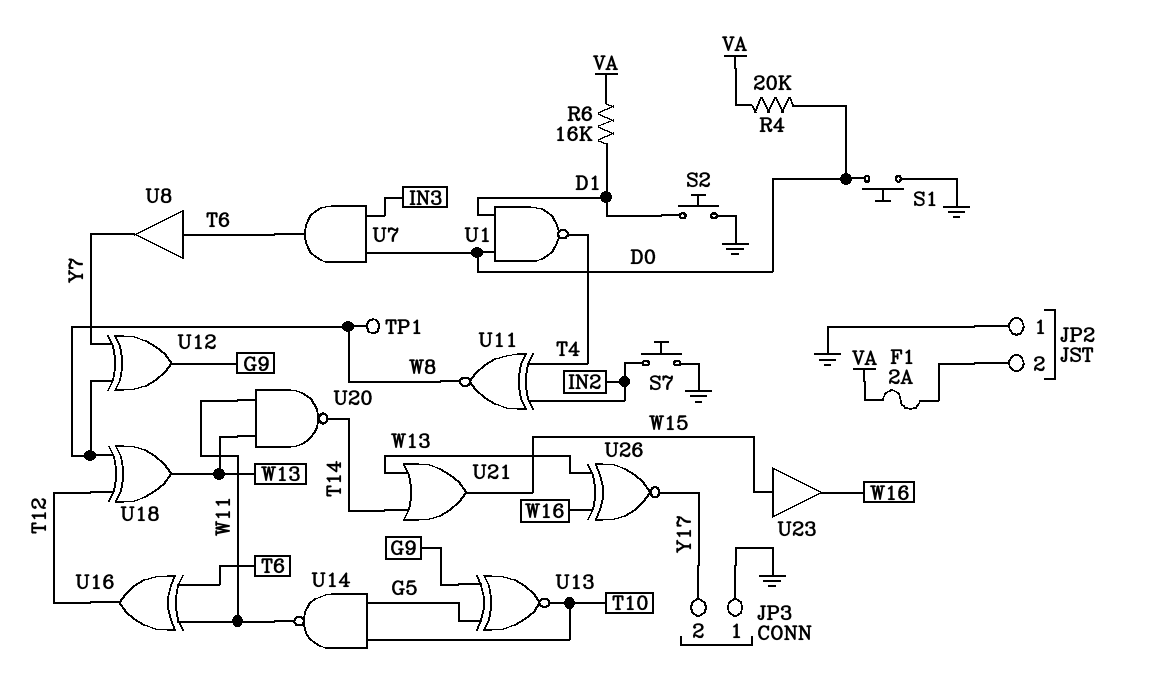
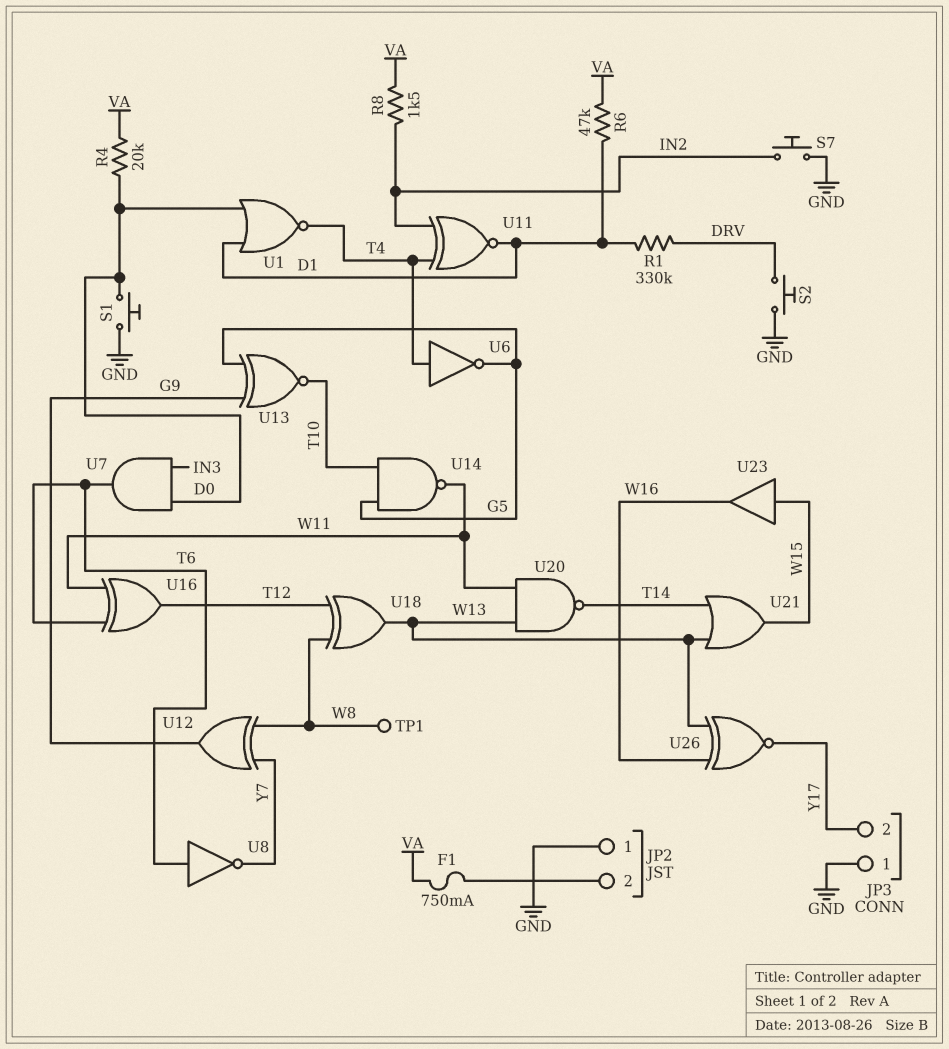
F1: 2A (JP2/2, VA) -> 750mA (JP2/2, VA)
R1: none -> 330k (D1, DRV)
R6: 16k (D1, VA) -> 47k (D1, VA)
R8: none -> 1.5k (IN2, VA)
S2: button (D1, GND) -> button (DRV, GND)
U1: NAND (in D0, in D1, out T4) -> NOR (in D0, in D1, out T4)
U6: none -> NOT (in T4, out G5)
U8: buffer (in T6, out Y7) -> NOT (in T6, out Y7)
U11: XNOR (in IN2, in T4, out W8) -> XNOR (in IN2, in T4, out D1)

